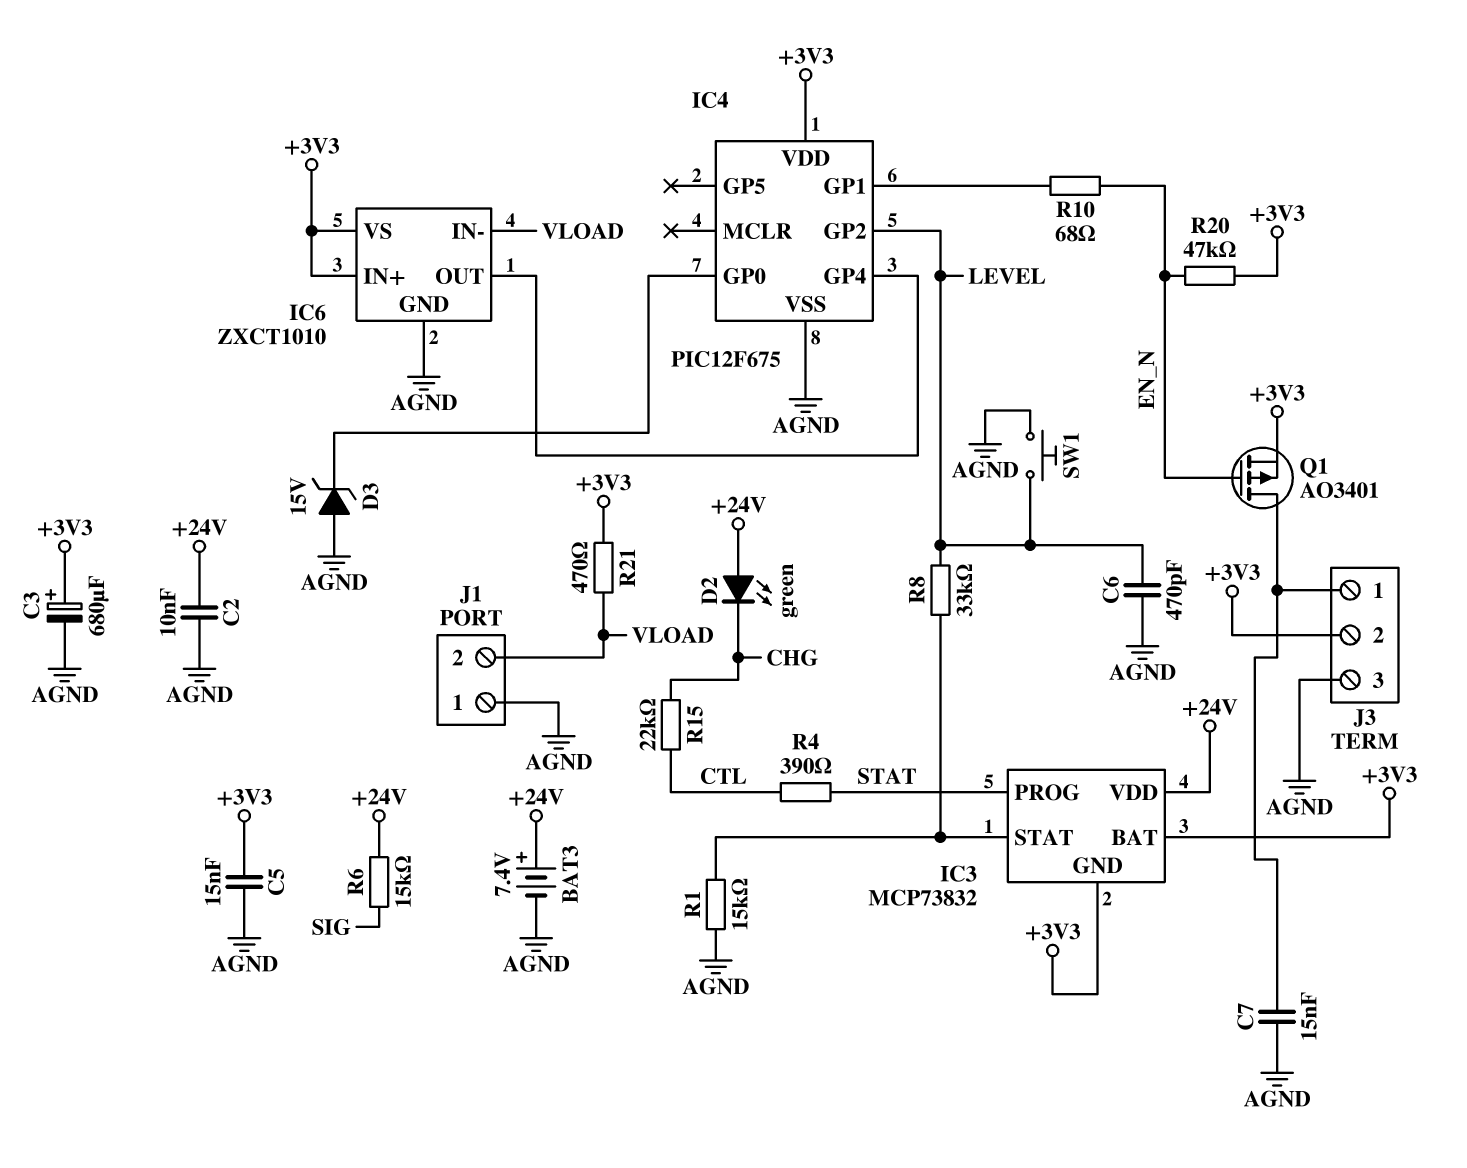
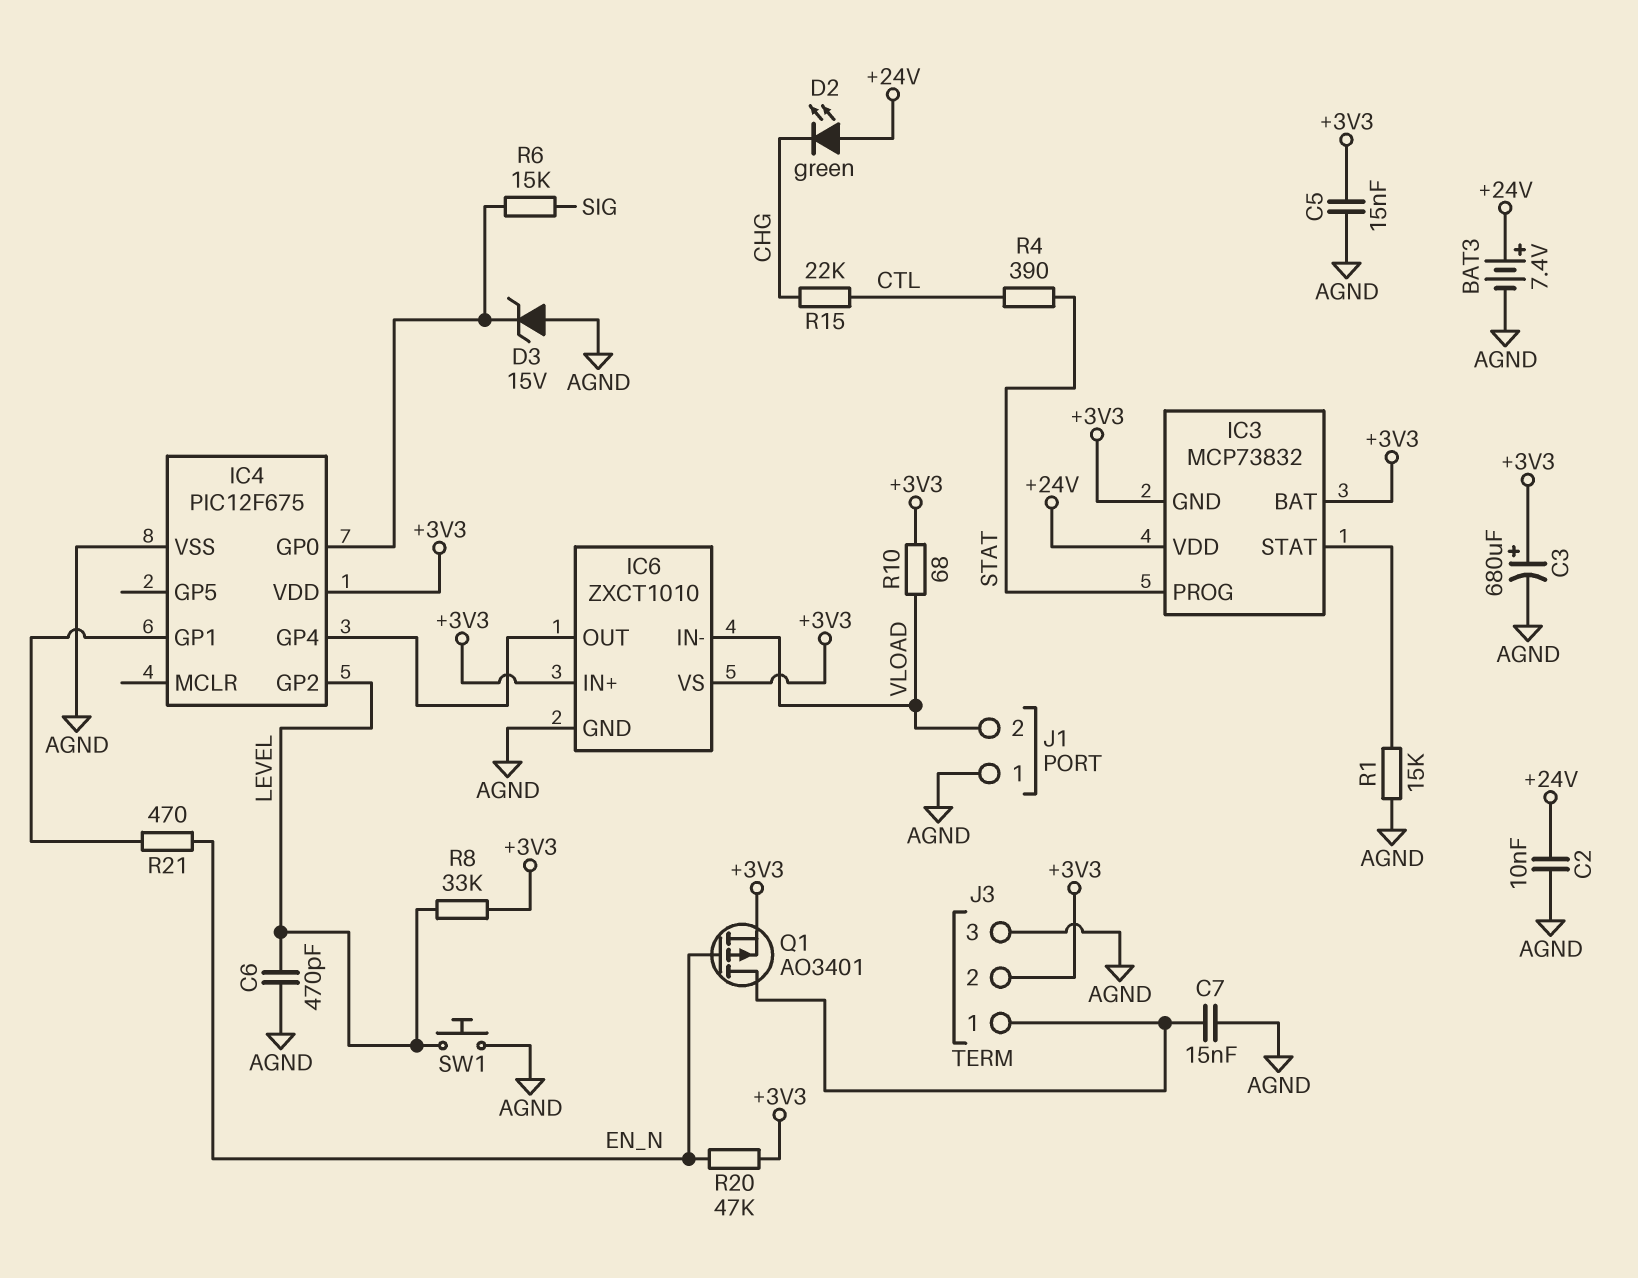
R6: 15k (+24V, SIG) -> 15k (IC4/GP0, SIG)
R8: 33k (IC3/STAT, LEVEL) -> 33k (+3V3, LEVEL)
R10: 68 (EN_N, IC4/GP1) -> 68 (+3V3, VLOAD)
R21: 470 (+3V3, VLOAD) -> 470 (EN_N, IC4/GP1)

